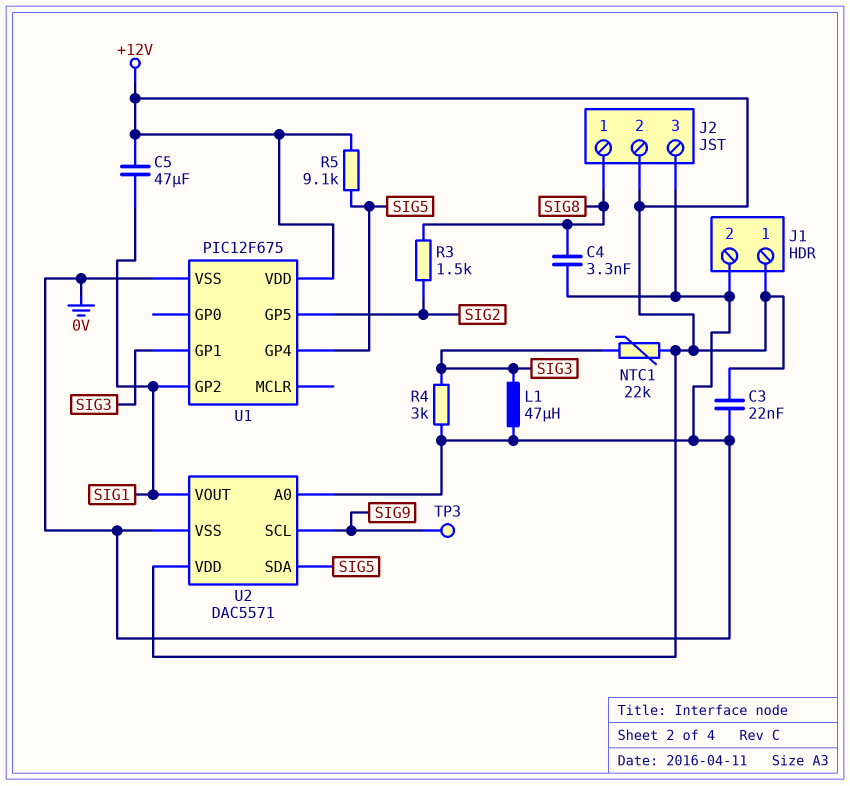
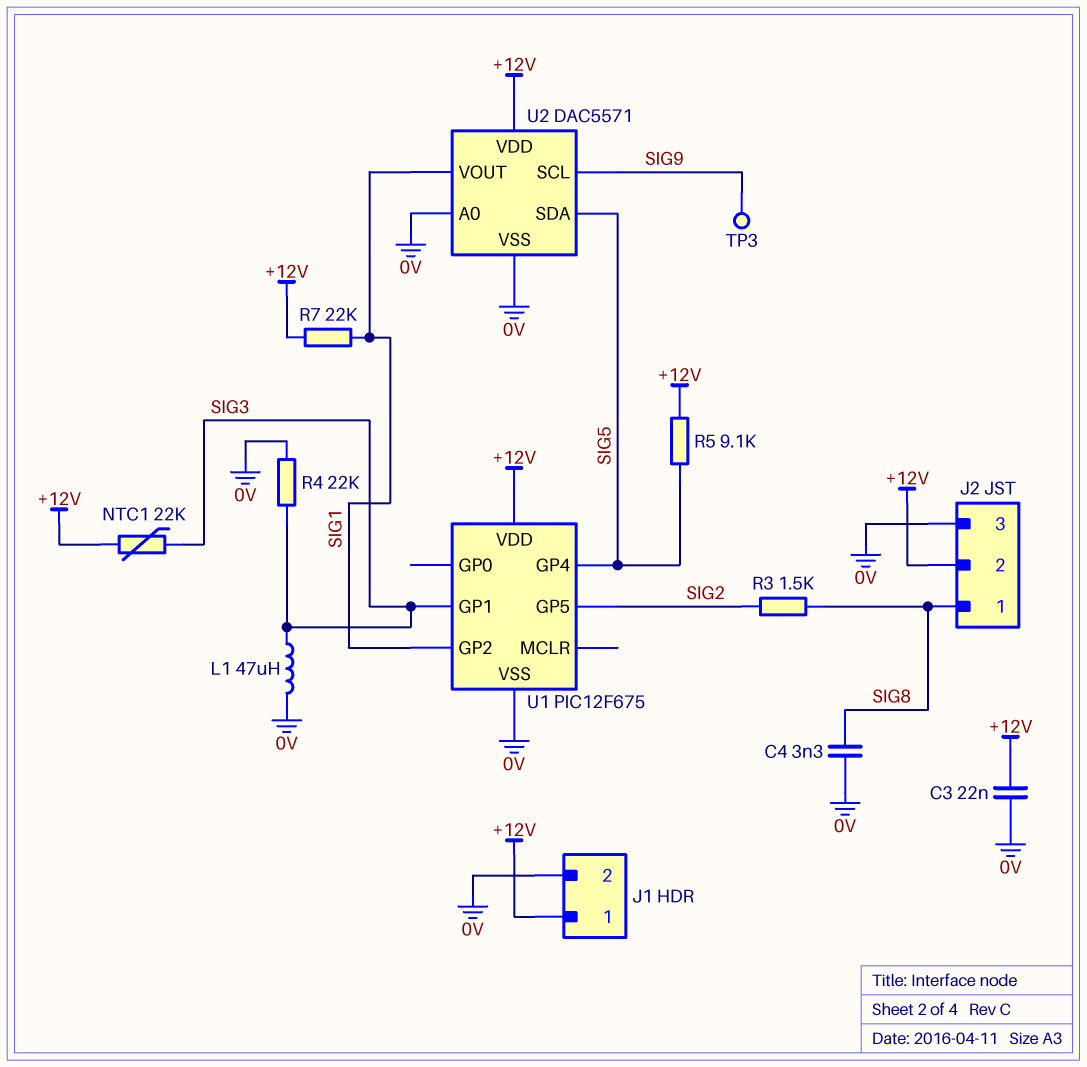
C5: 47uF (+12V, SIG1) -> none
R4: 3k (0V, SIG3) -> 22k (0V, SIG3)
R7: none -> 22k (+12V, SIG1)

